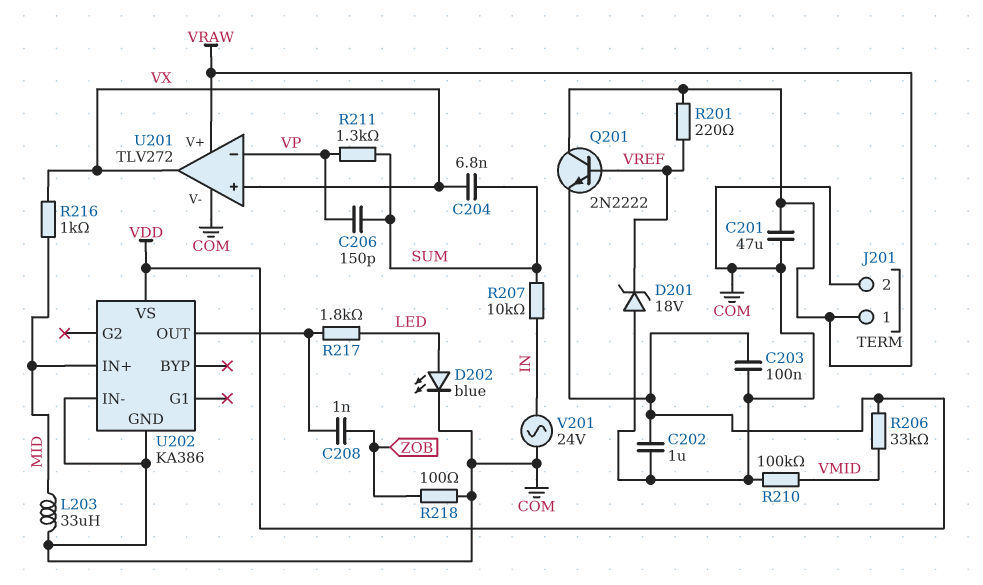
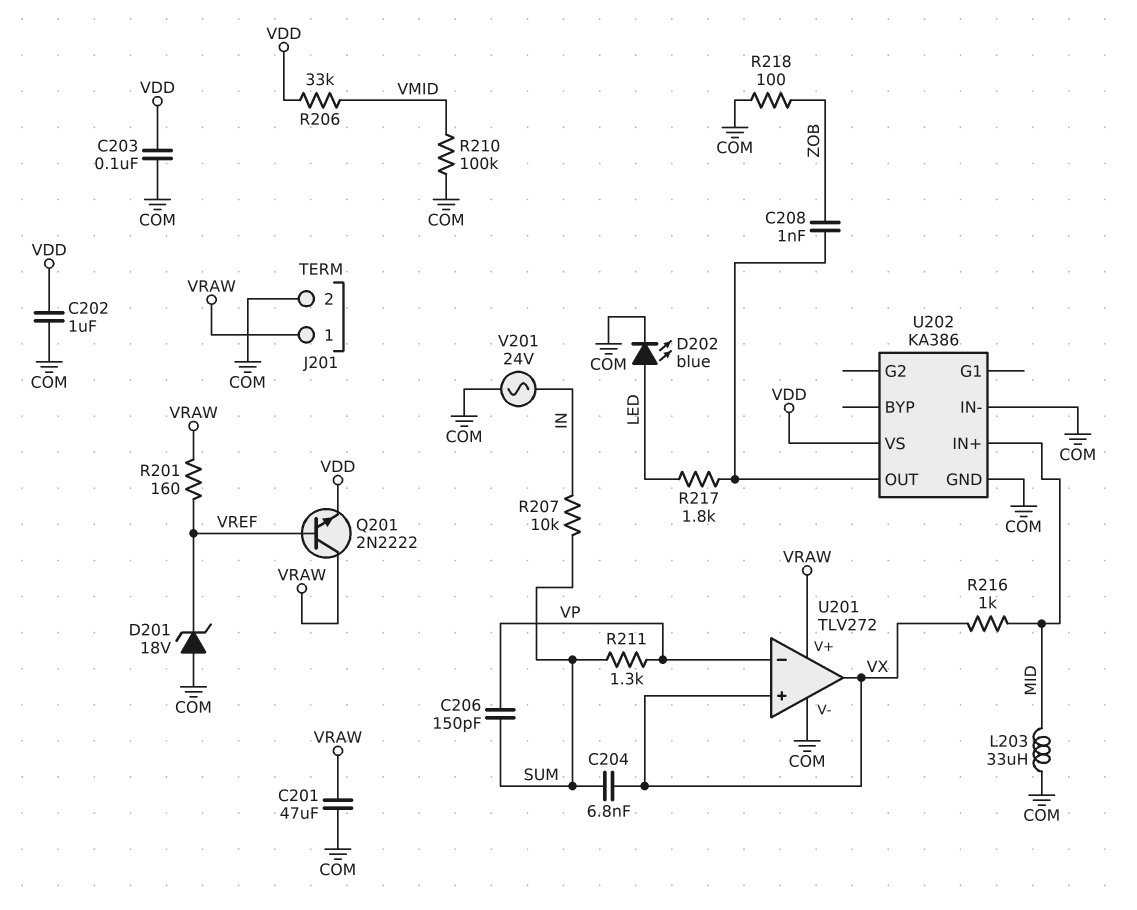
R201: 220 (VRAW, VREF) -> 160 (VRAW, VREF)

